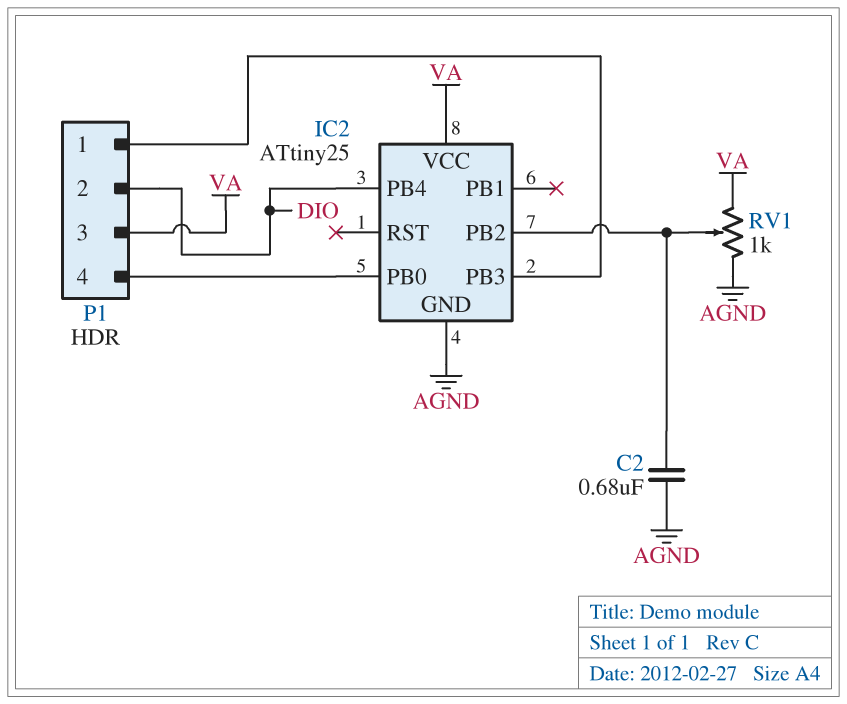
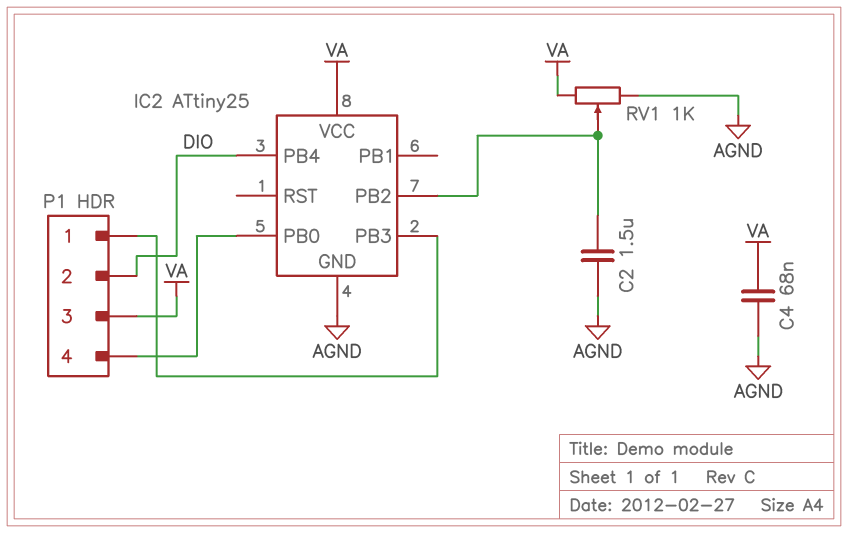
C2: 680nF (AGND, IC2/PB2) -> 1.5uF (AGND, IC2/PB2)
C4: none -> 68nF (AGND, VA)

